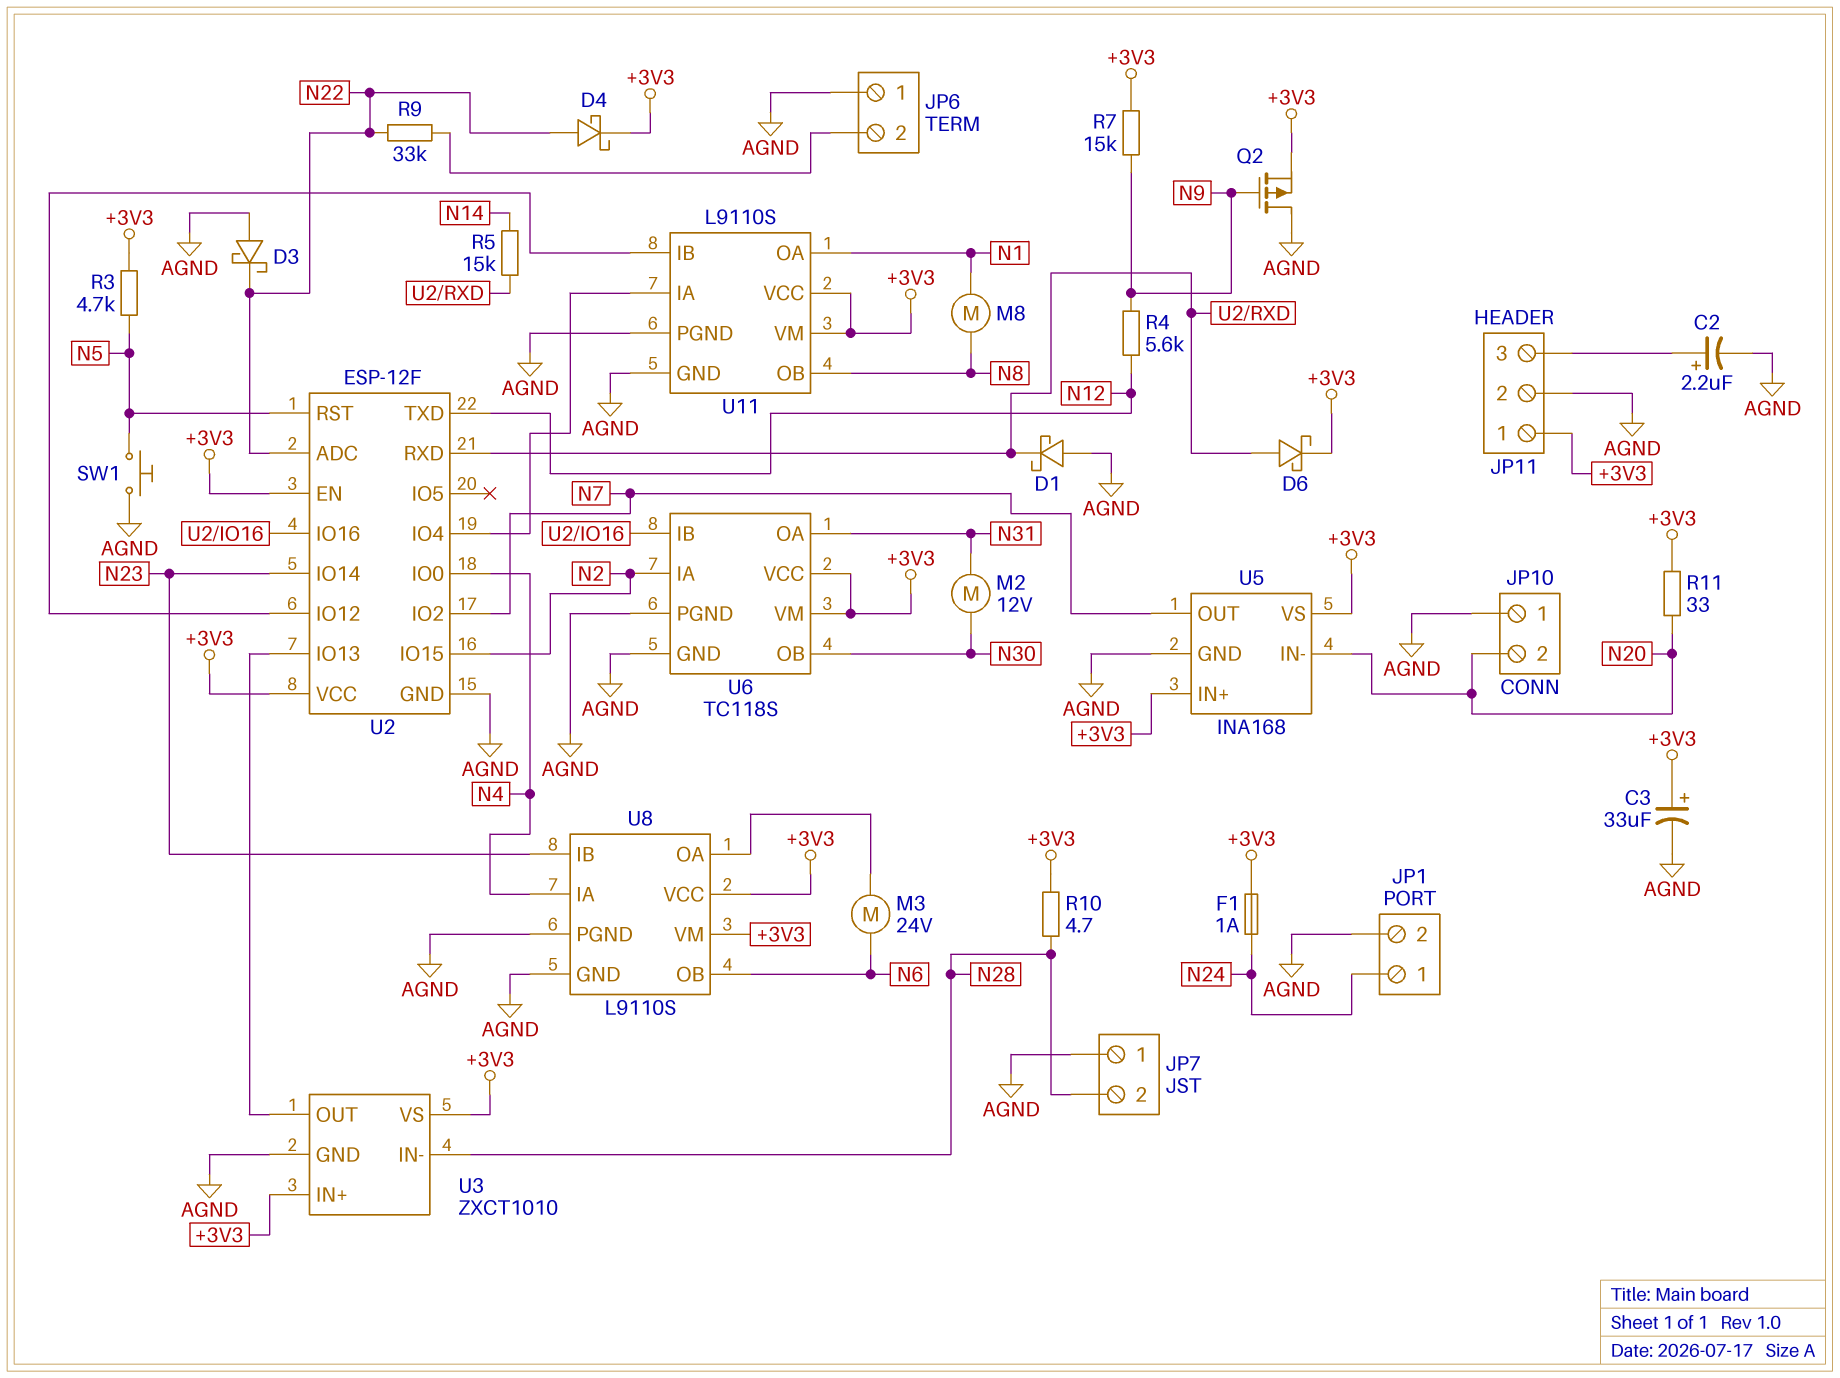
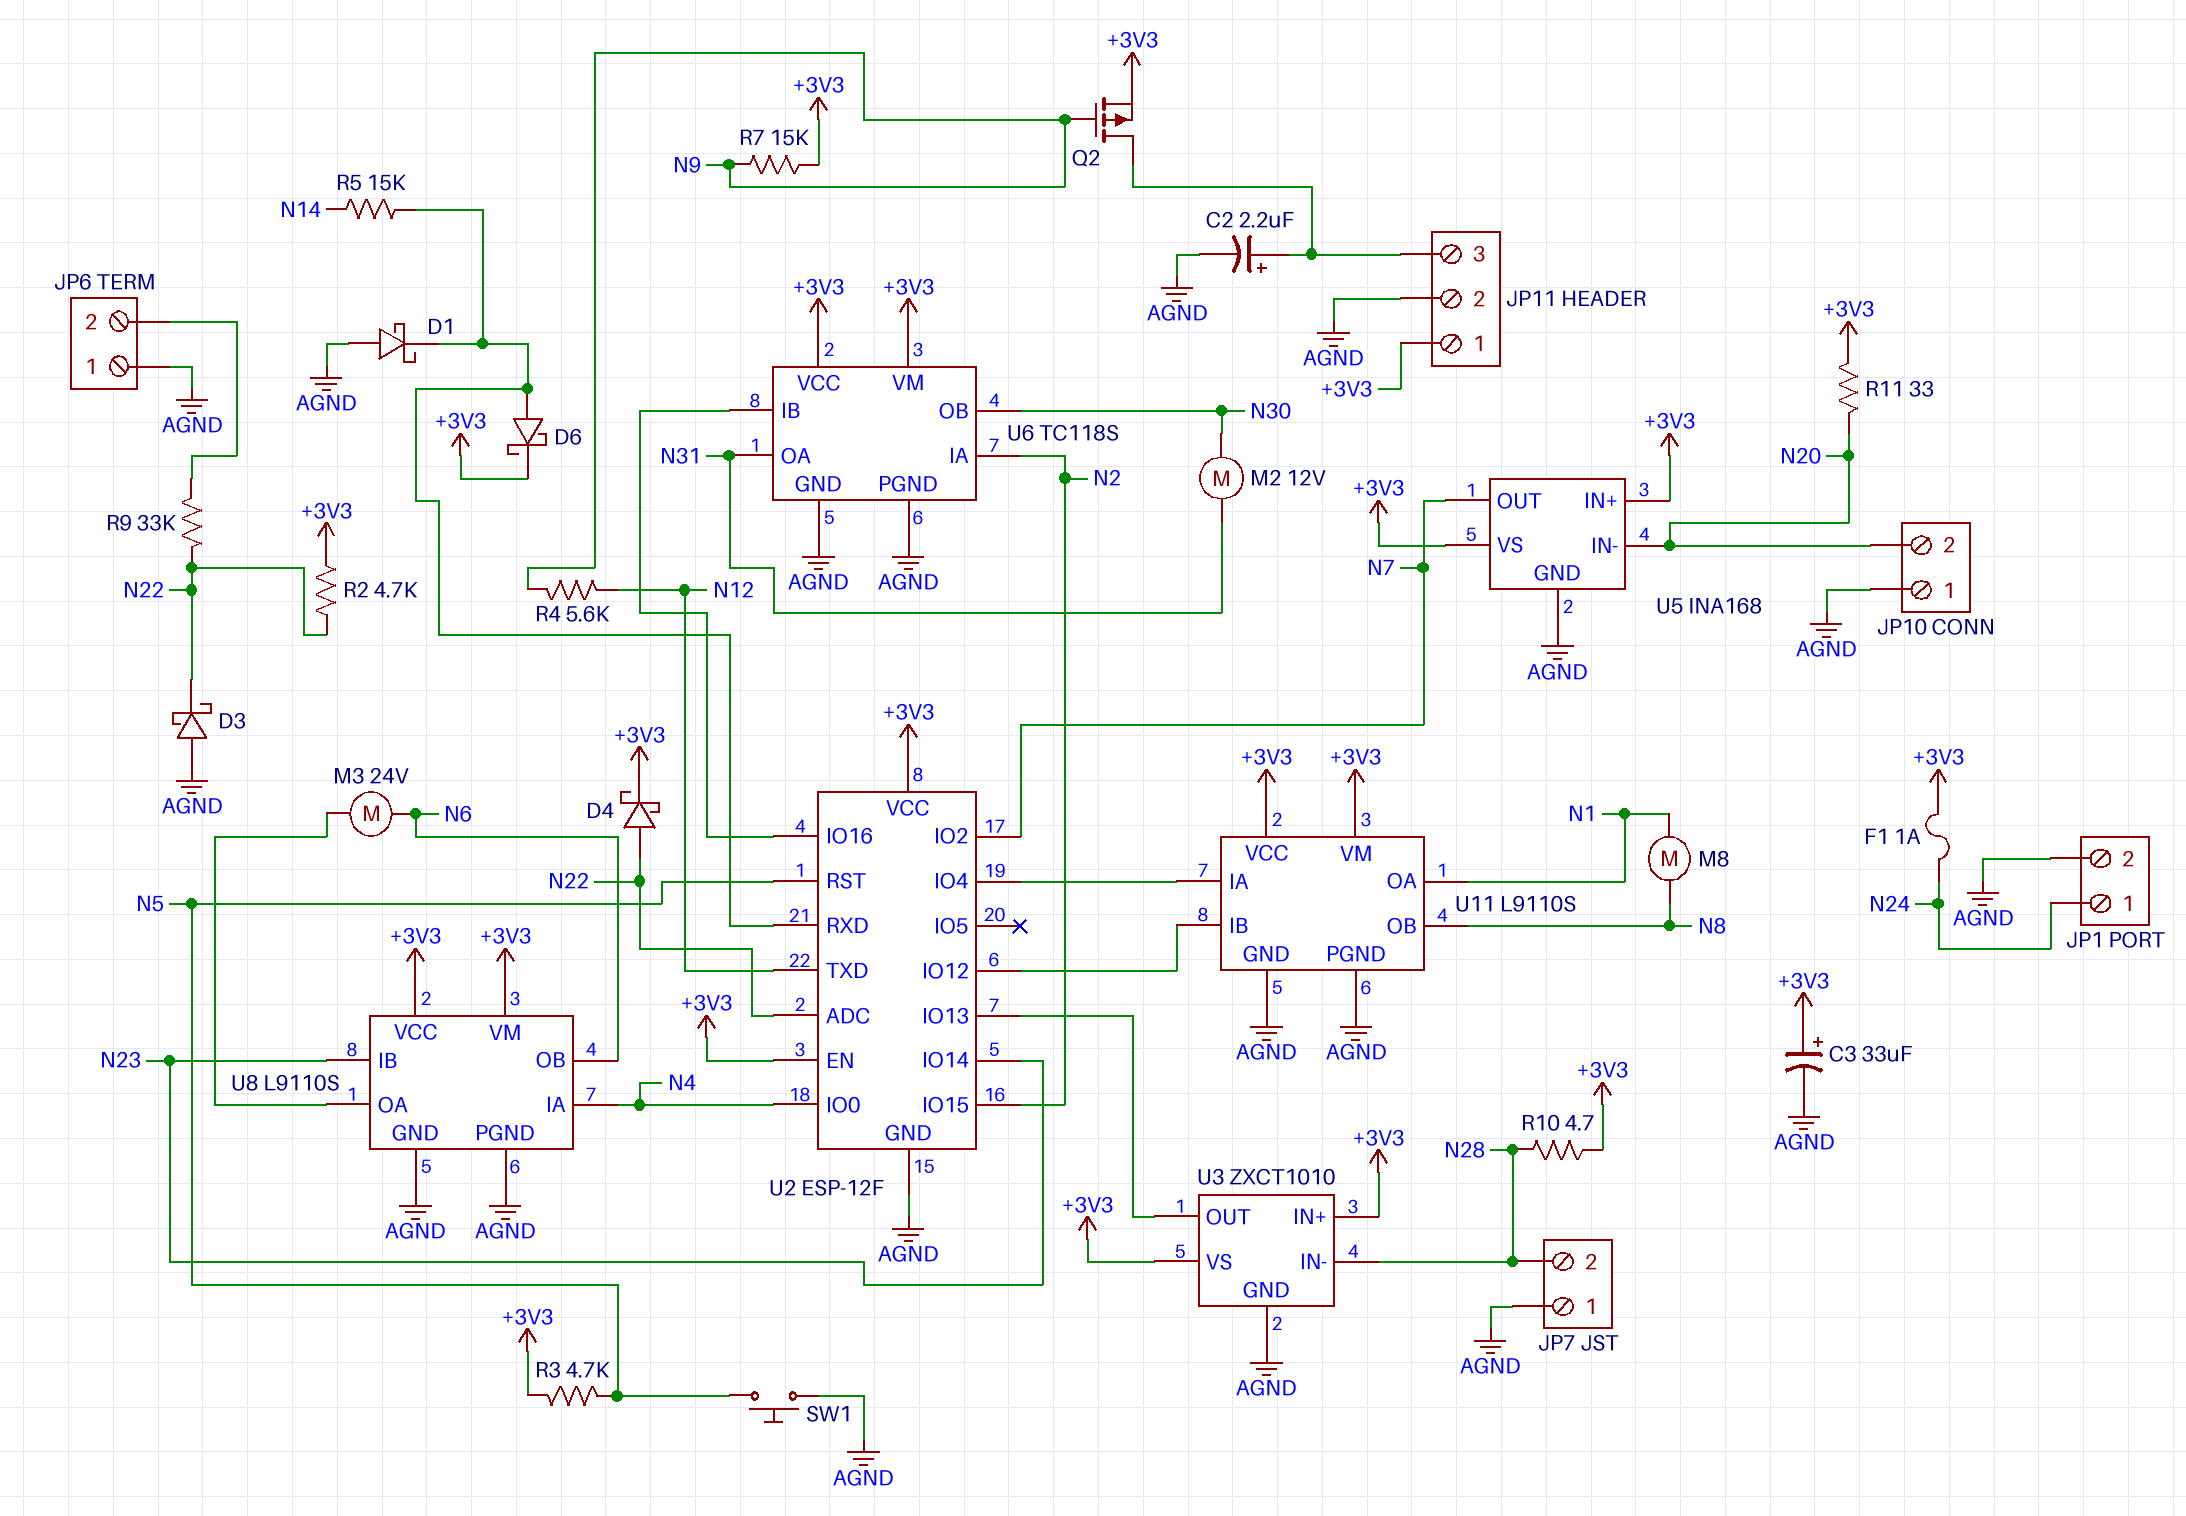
Q2: PMOS (G N9, D AGND, S +3V3) -> PMOS (G N9, D JP11/3, S +3V3)
R2: none -> 4.7k (+3V3, N22)

